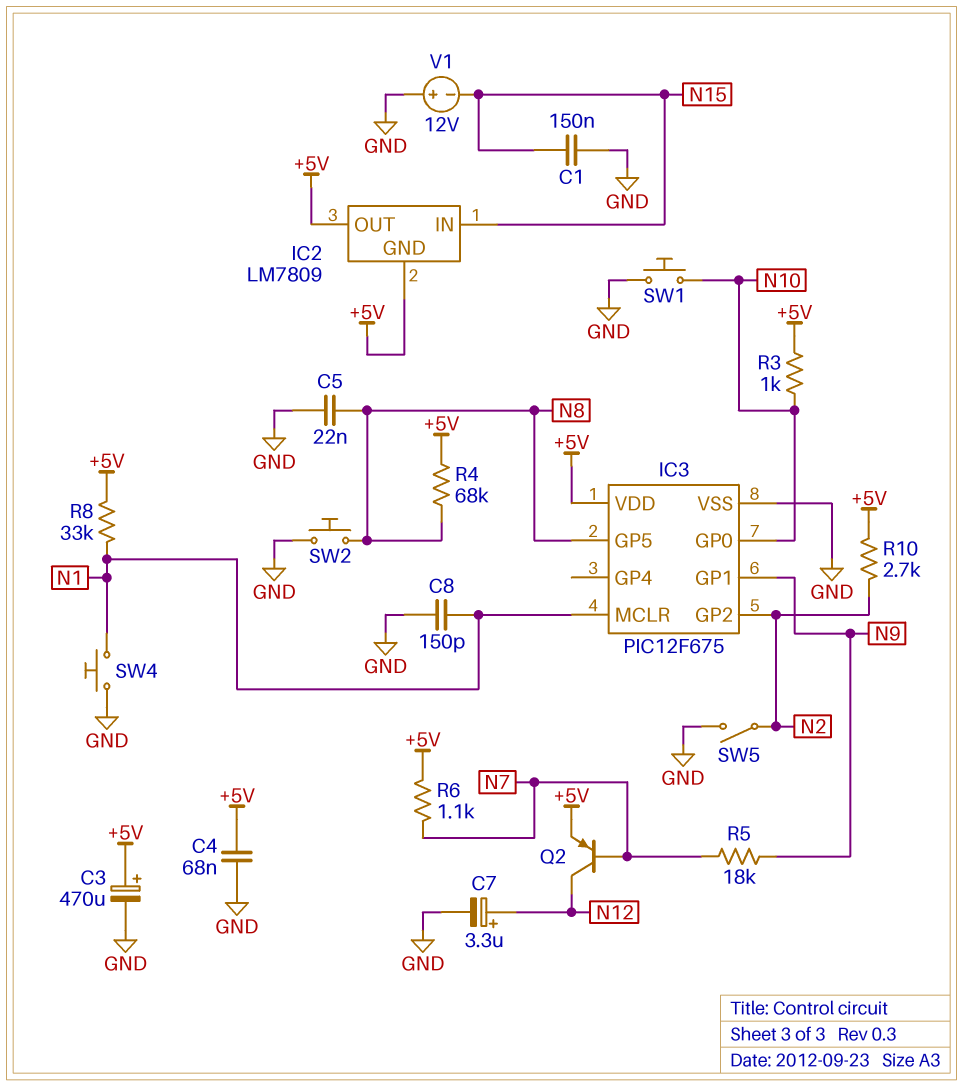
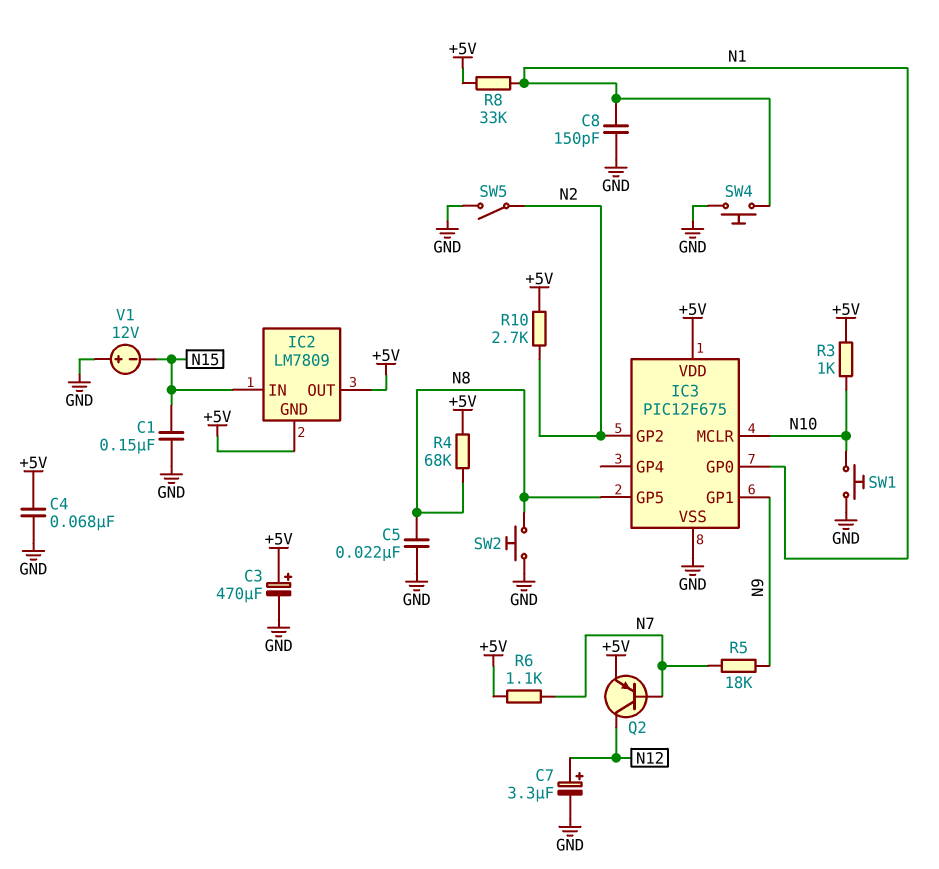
IC3 pin GP0: N10 -> N1
IC3 pin MCLR: N1 -> N10

